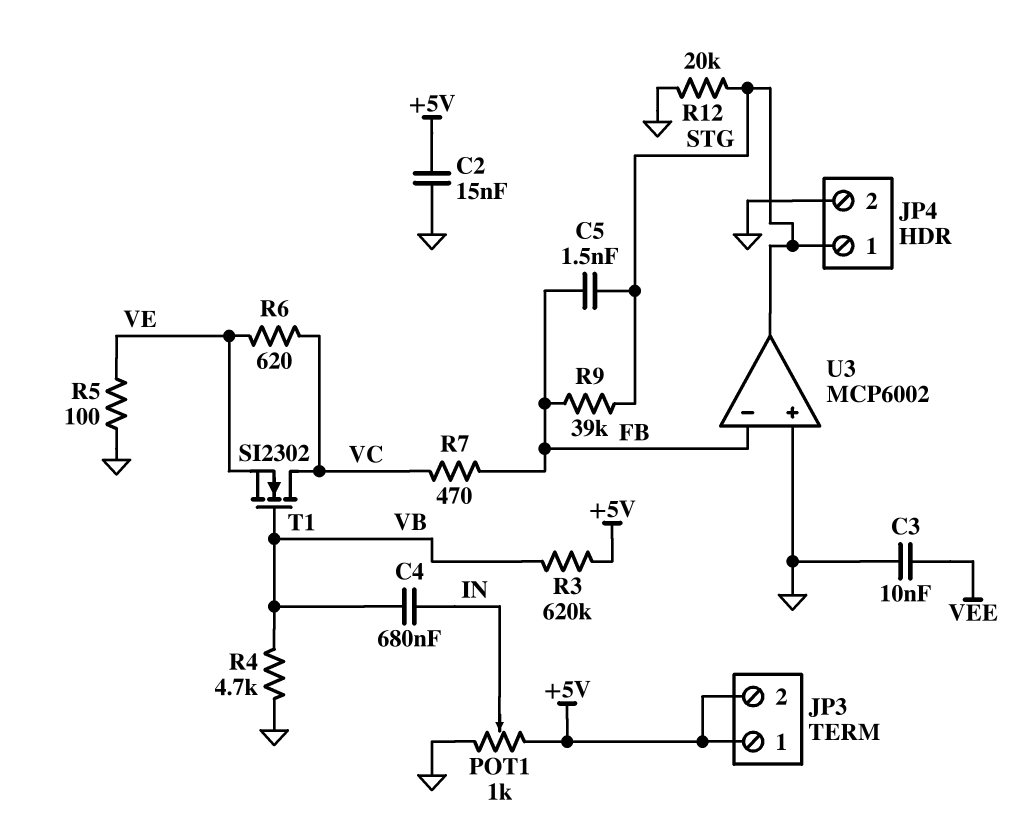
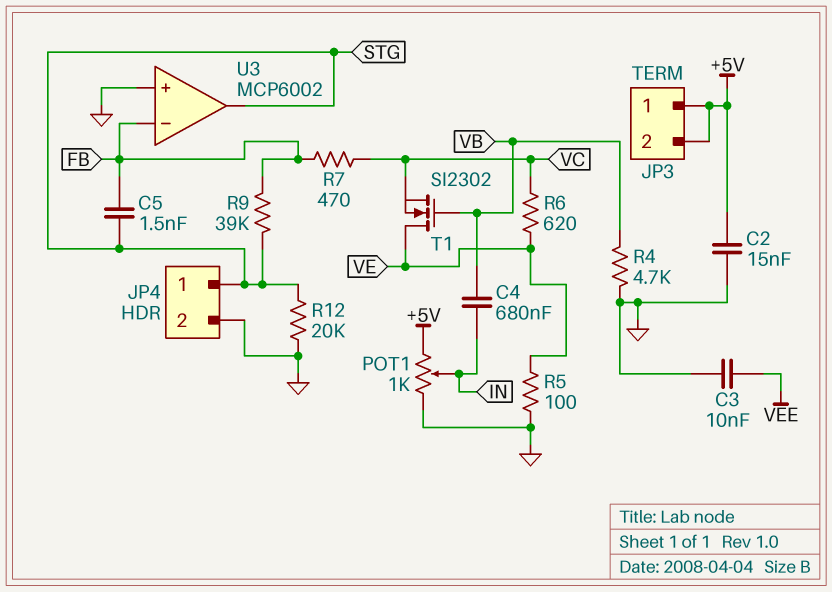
R3: 620k (+5V, VB) -> none
T1: NMOS SI2302 (G VB, D VC, S VE) -> NMOS SI2302 (G VB, D VE, S VC)

